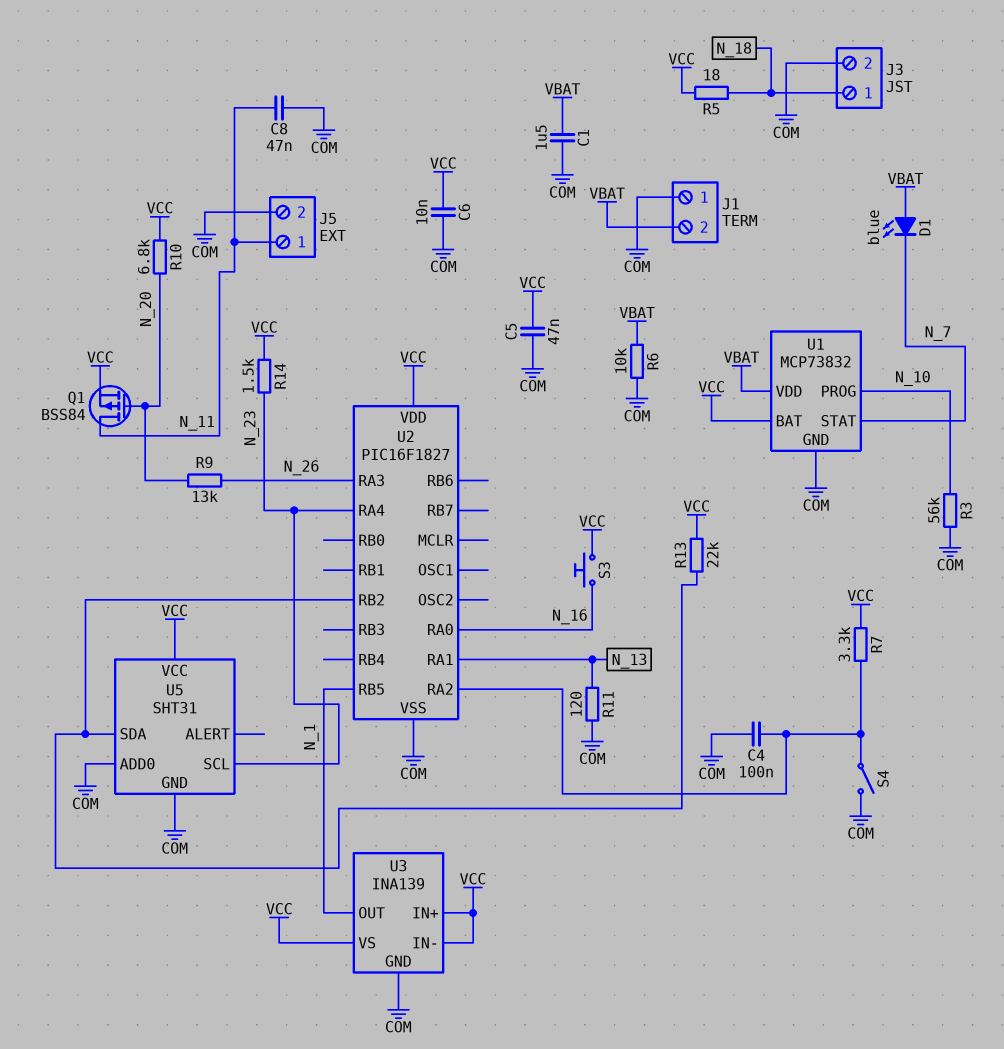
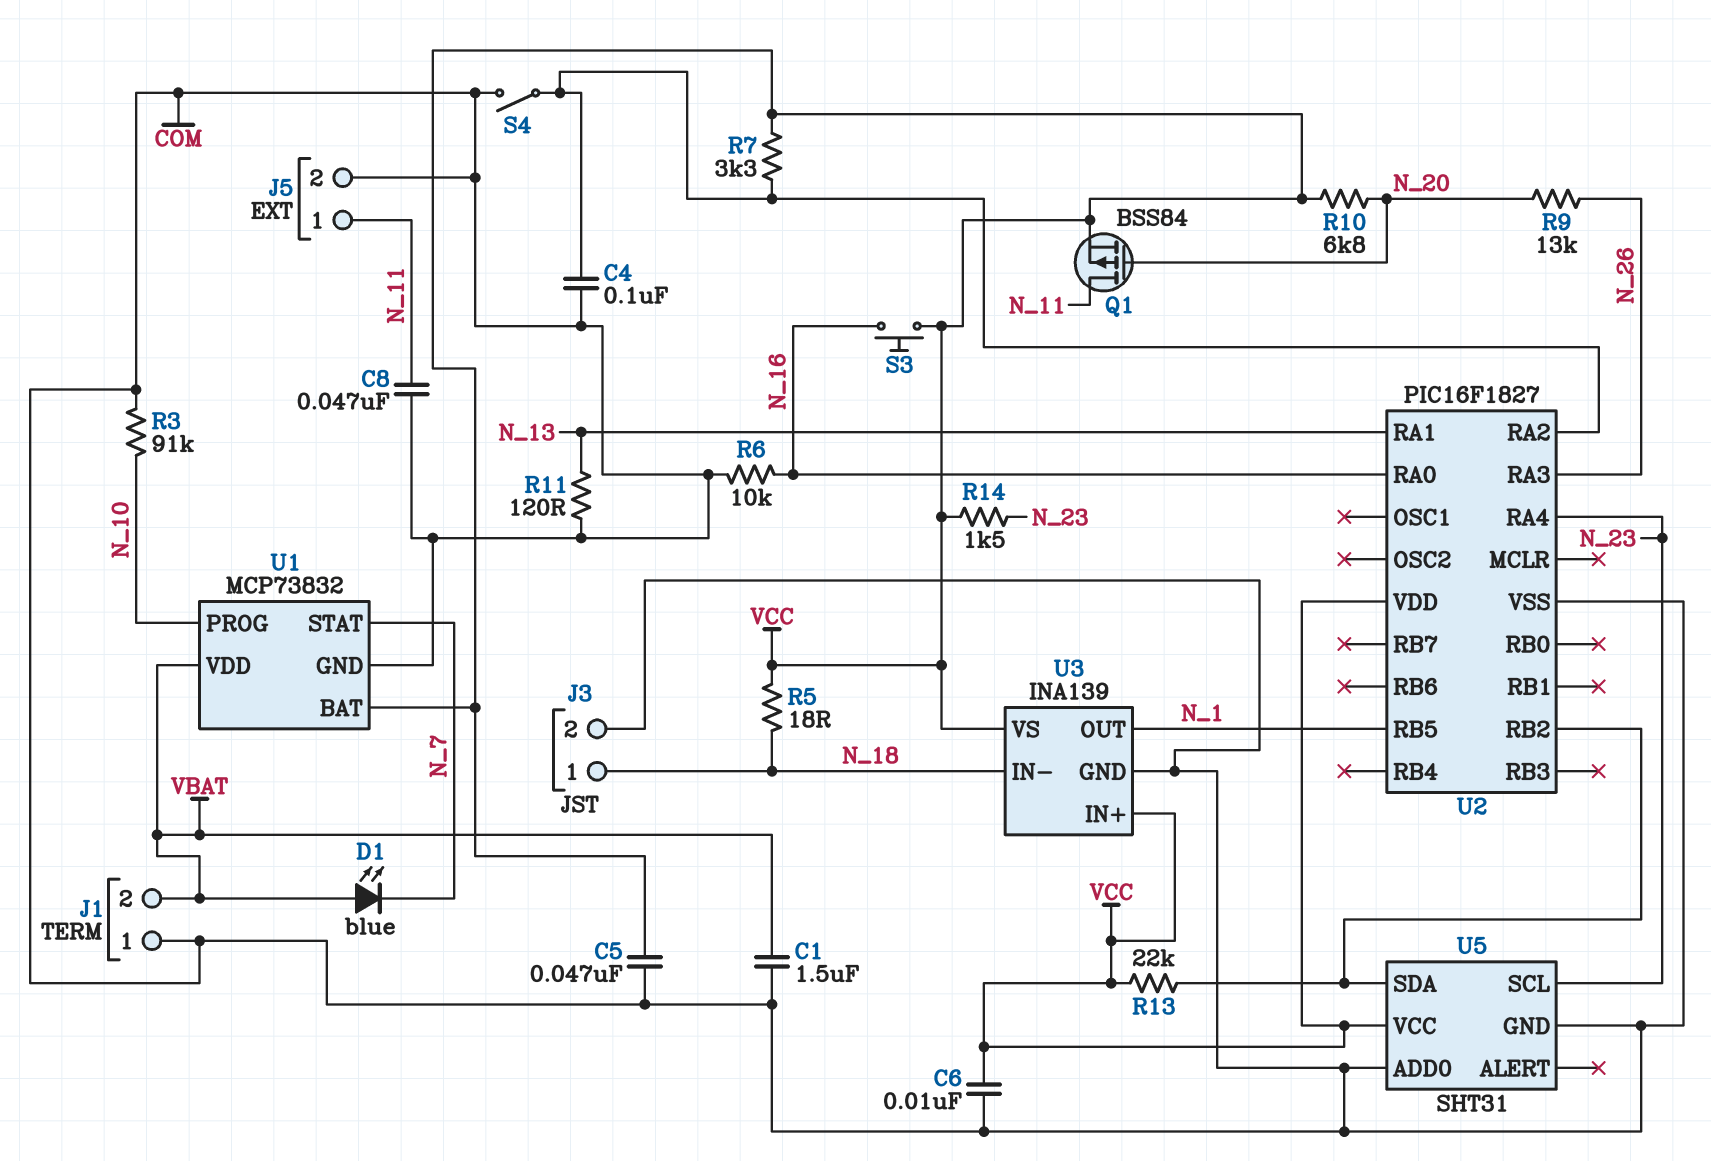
R3: 56k (COM, N_10) -> 91k (COM, N_10)
R6: 10k (COM, VBAT) -> 10k (COM, N_16)
U3 pin IN-: VCC -> N_18

